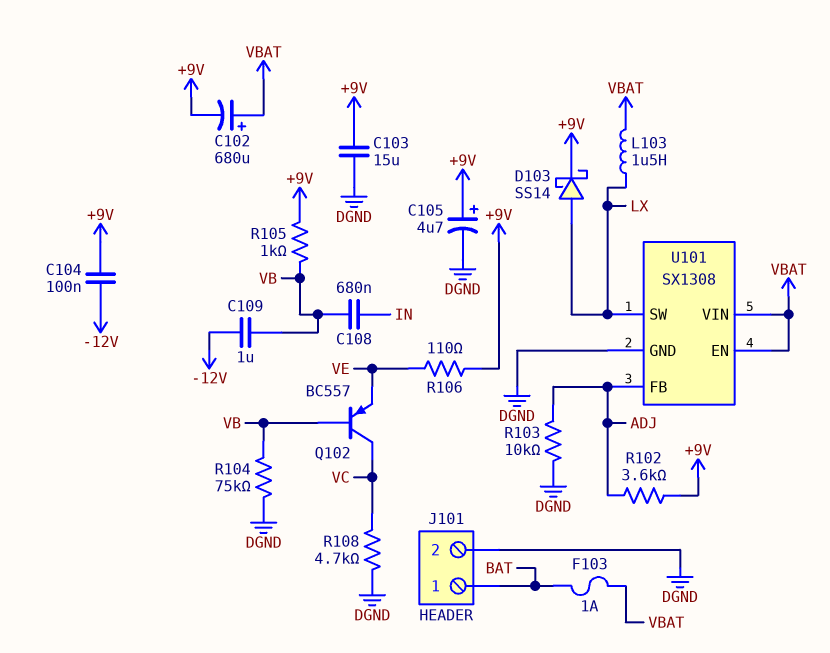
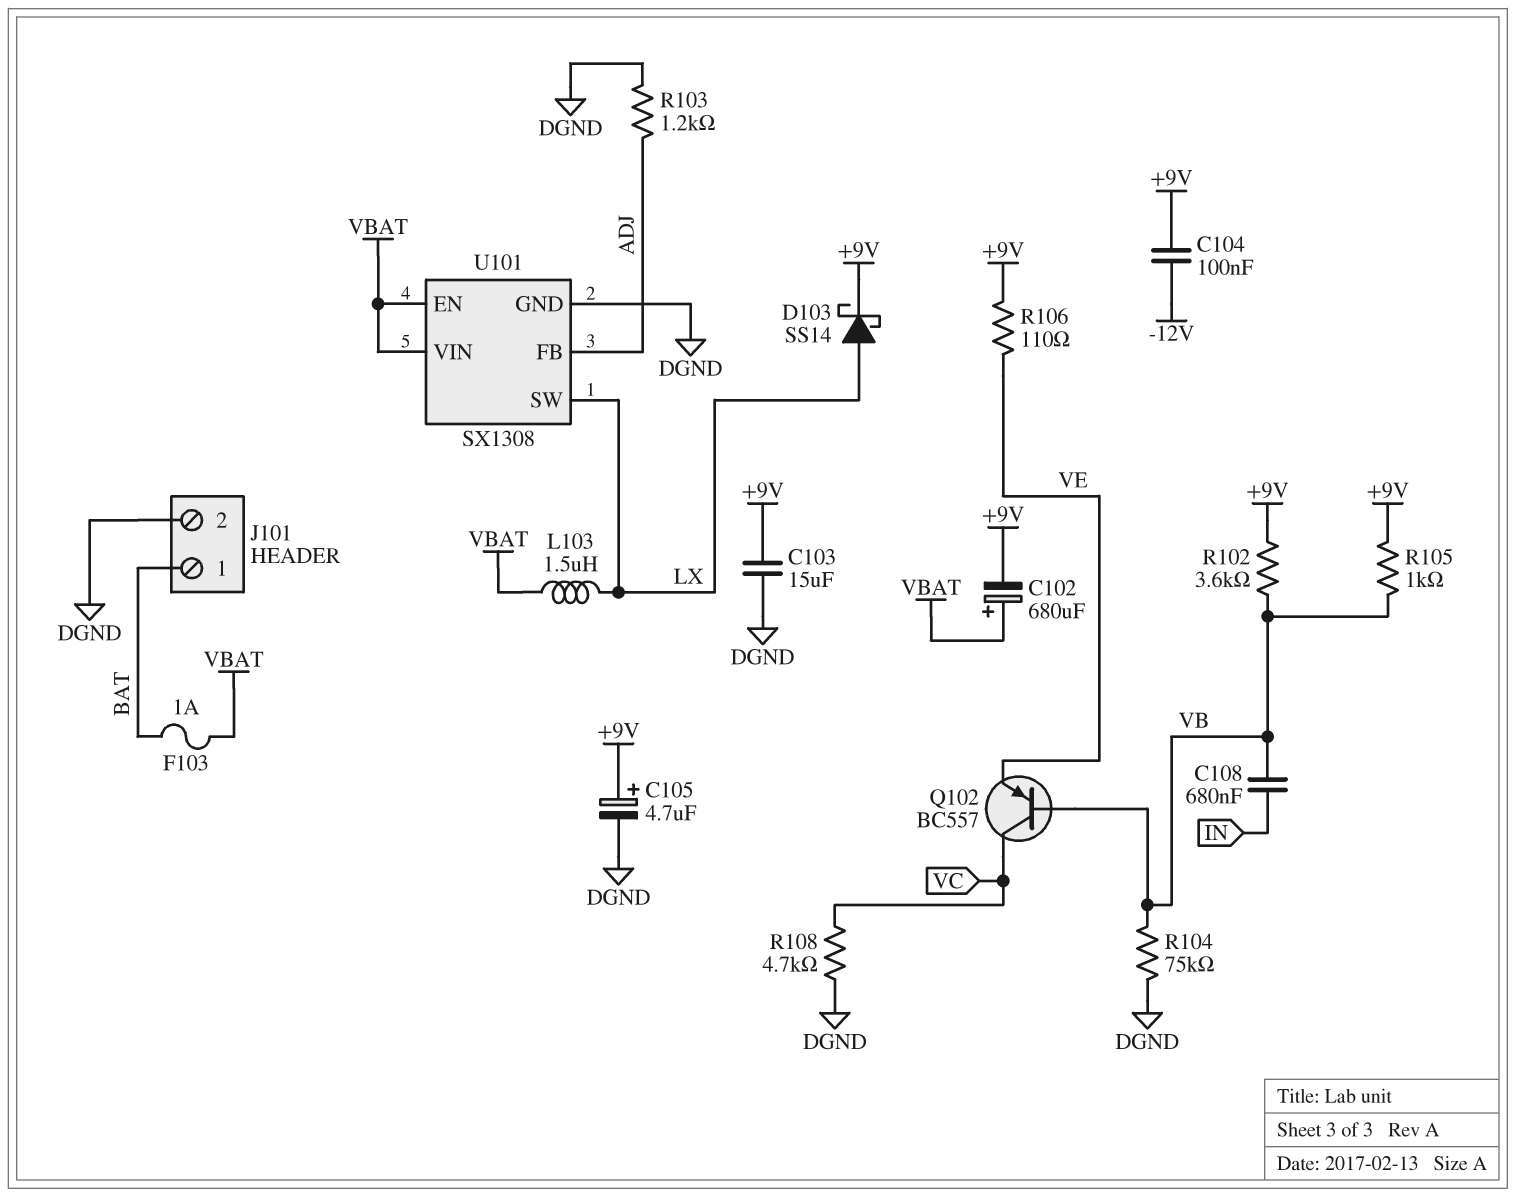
C109: 1uF (-12V, VB) -> none
R102: 3.6k (+9V, ADJ) -> 3.6k (+9V, VB)
R103: 10k (ADJ, DGND) -> 1.2k (ADJ, DGND)

